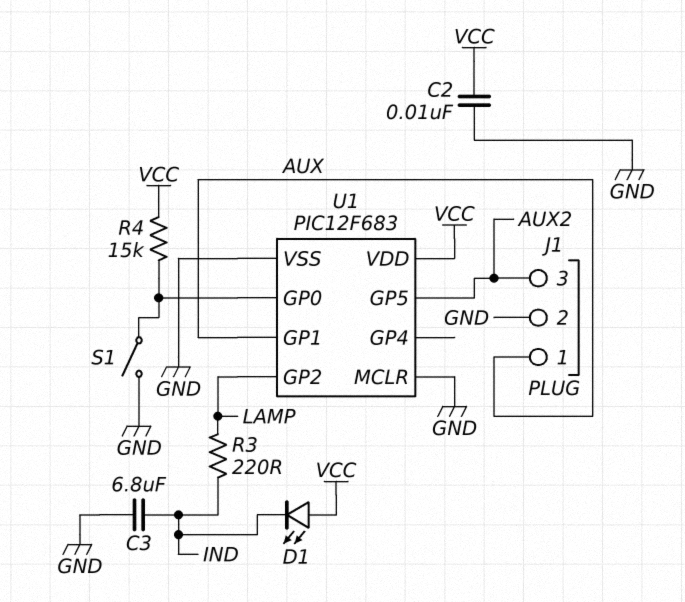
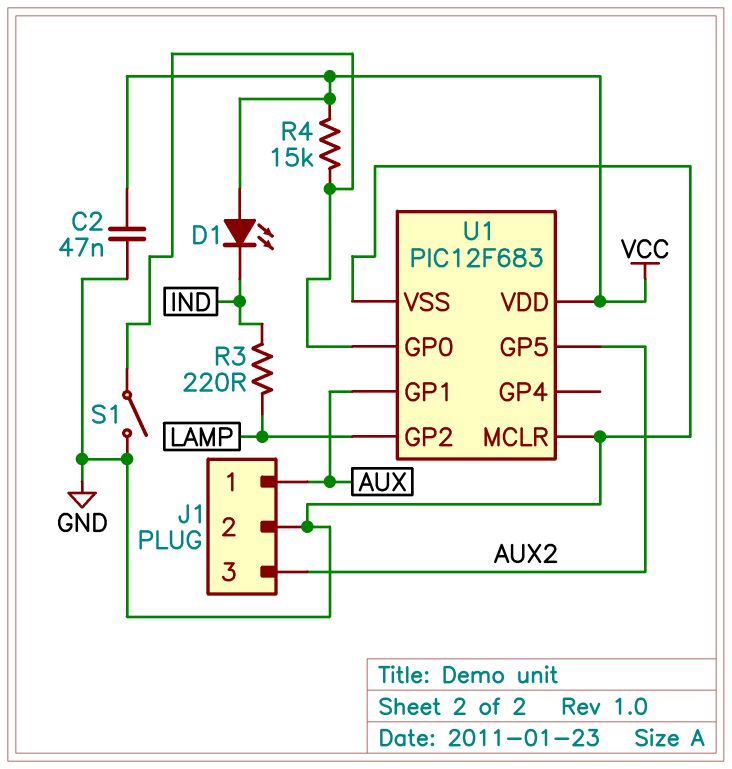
C2: 10nF (GND, VCC) -> 47nF (GND, VCC)
C3: 6.8uF (GND, IND) -> none

